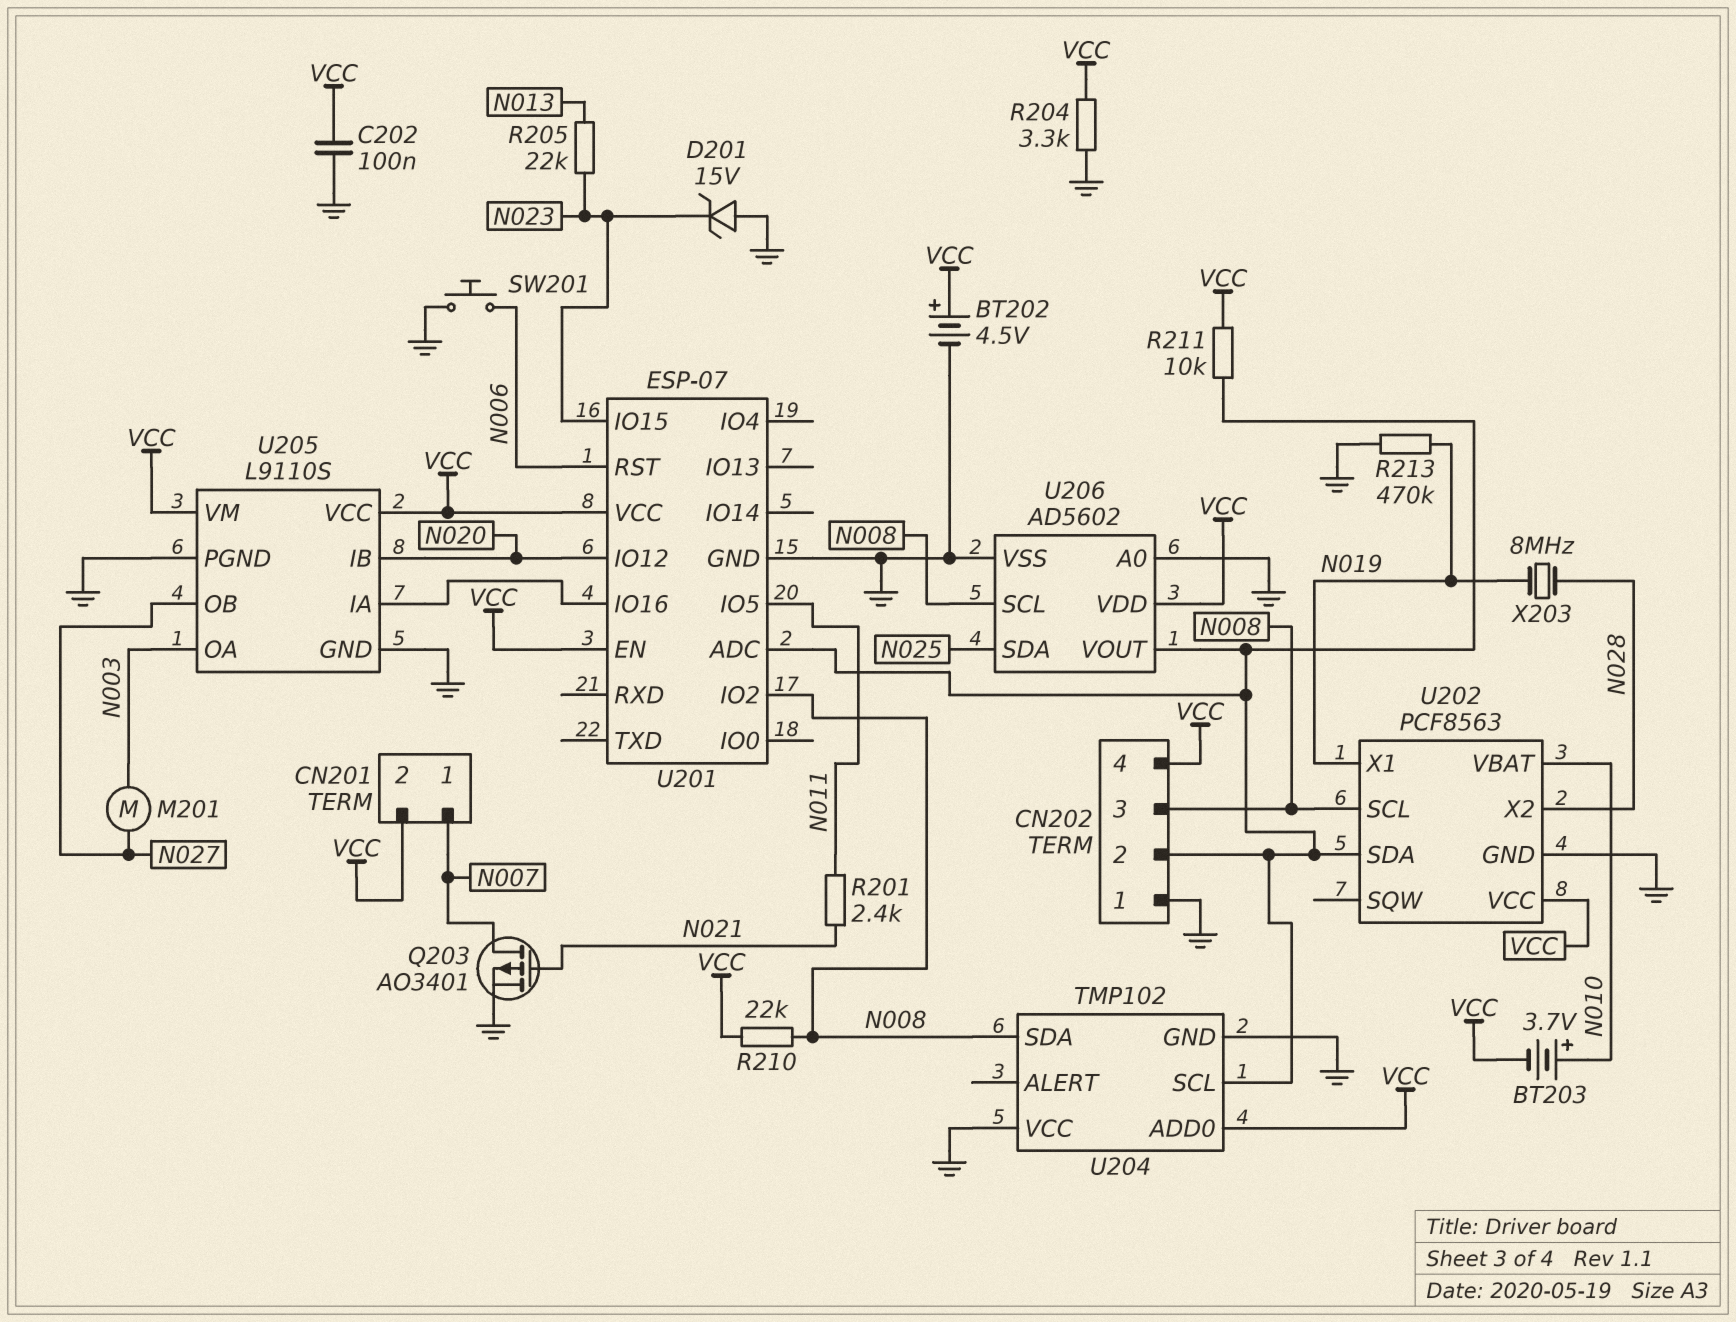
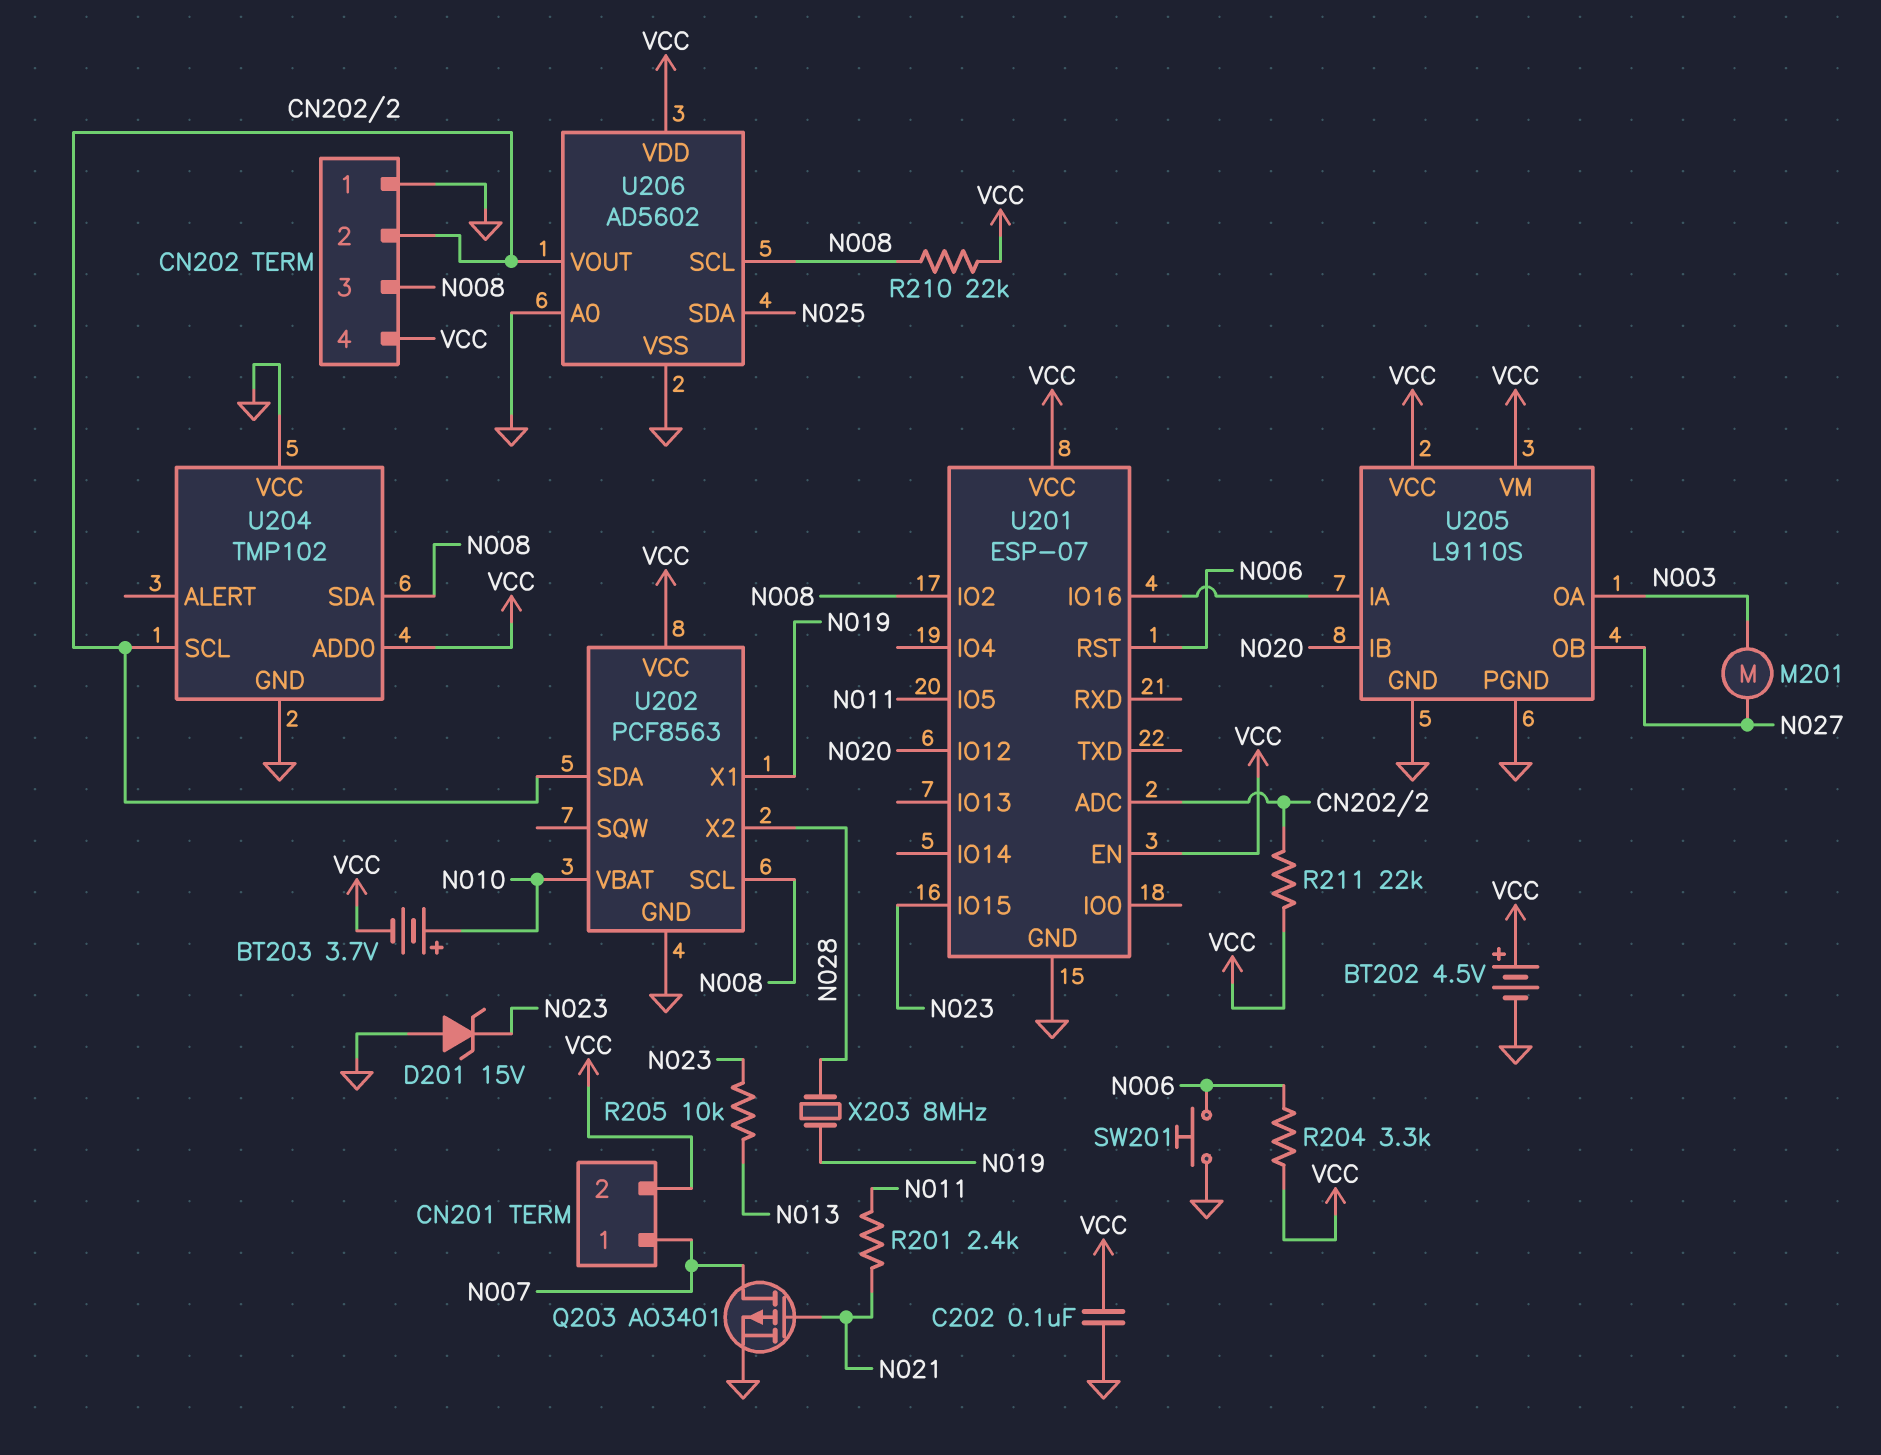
R204: 3.3k (GND, VCC) -> 3.3k (N006, VCC)
R205: 22k (N013, N023) -> 10k (N013, N023)
R211: 10k (CN202/2, VCC) -> 22k (CN202/2, VCC)
R213: 470k (GND, N019) -> none

